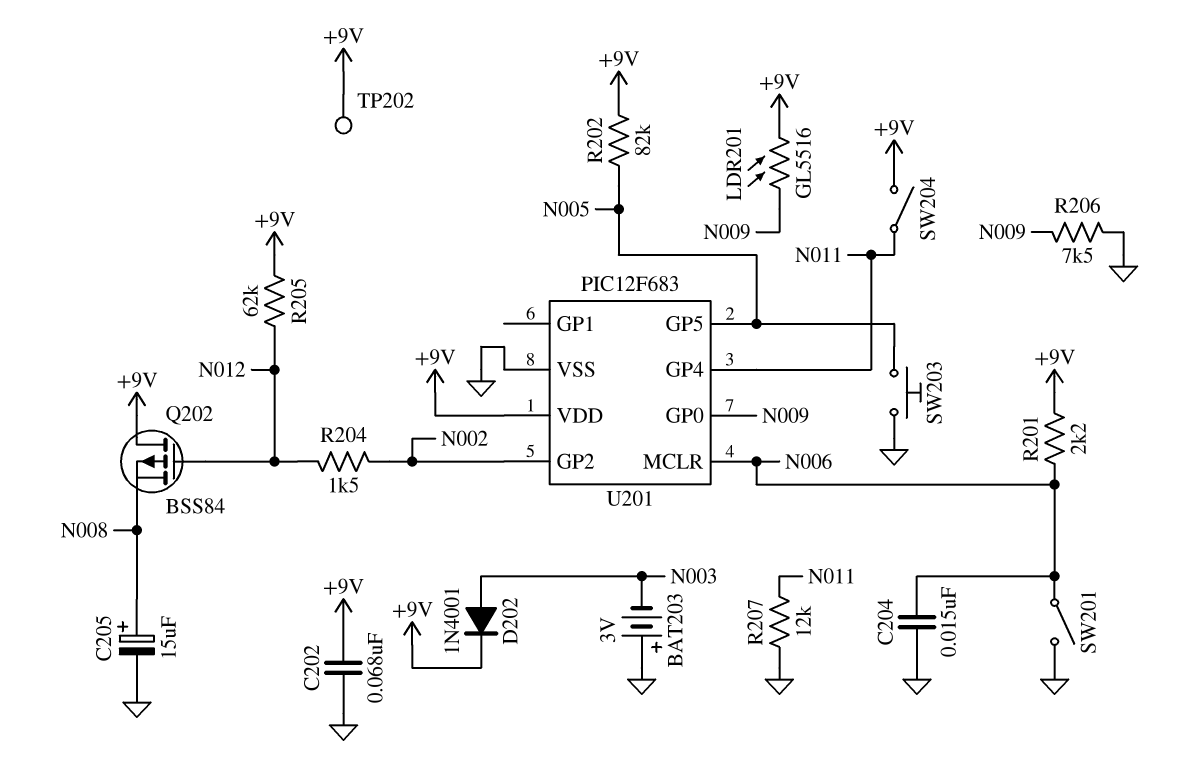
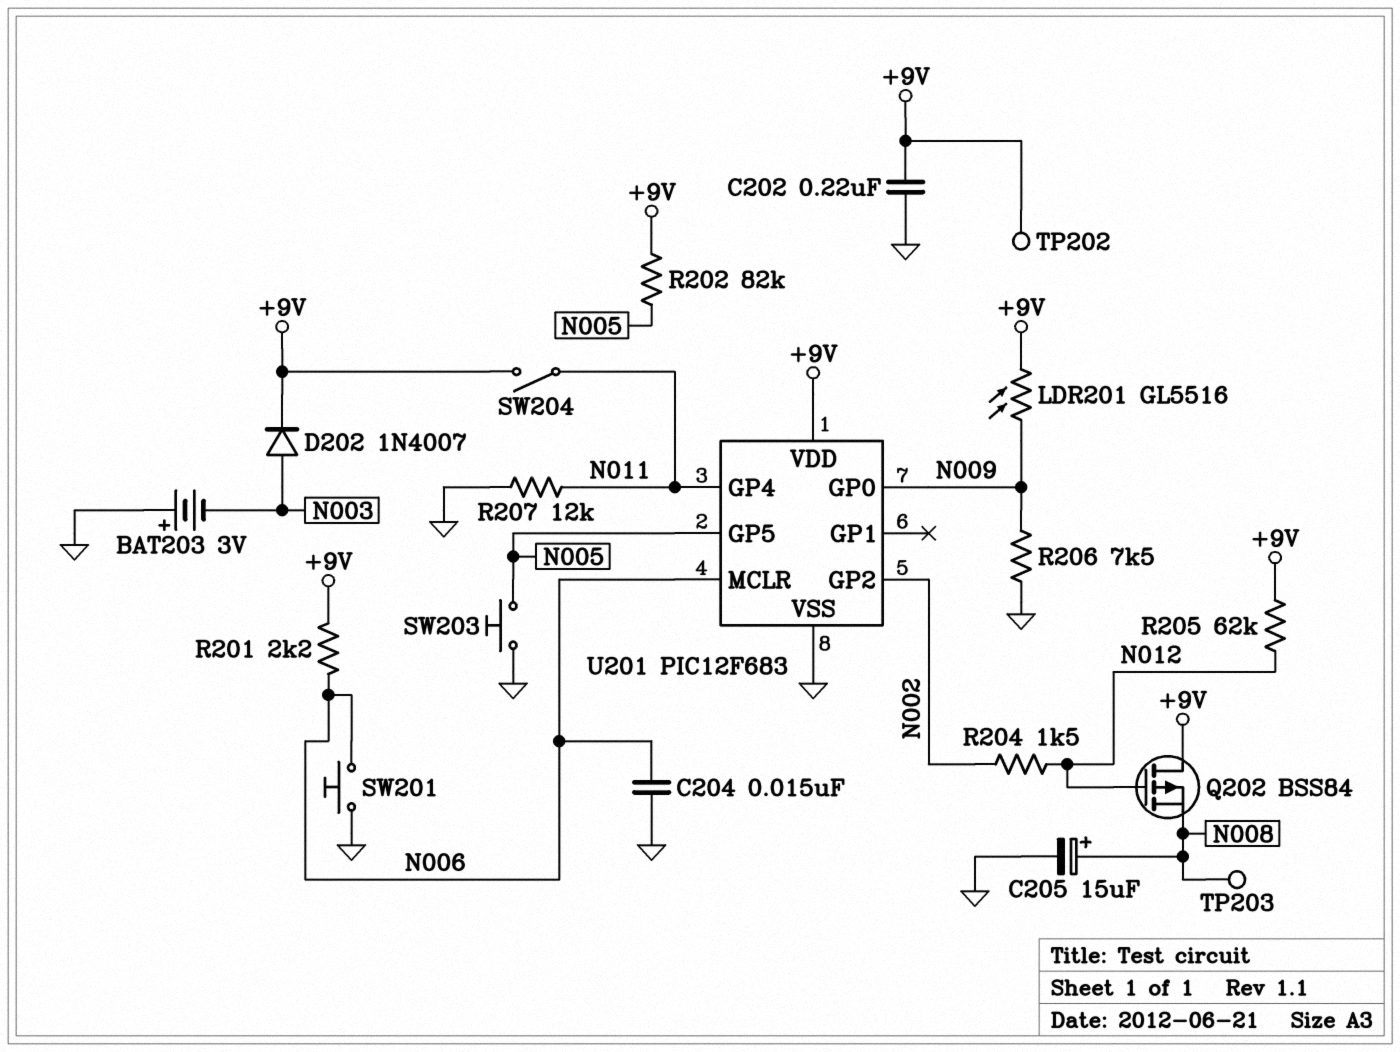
C202: 68nF (+9V, GND) -> 220nF (+9V, GND)
D202: diode 1N4001 (A N003, K +9V) -> diode 1N4007 (A N003, K +9V)
SW201: switch (GND, N006) -> button (GND, N006)
TP203: none -> test point (N008)

